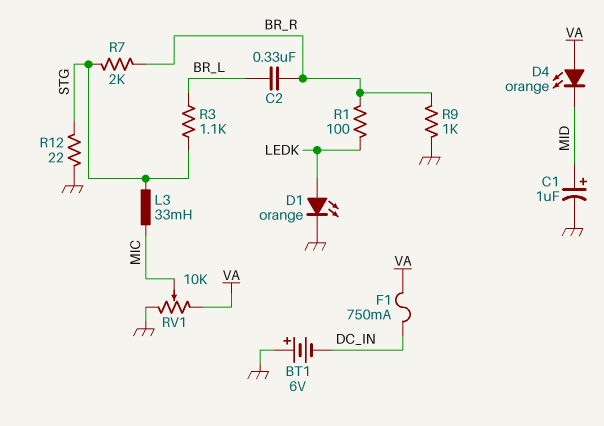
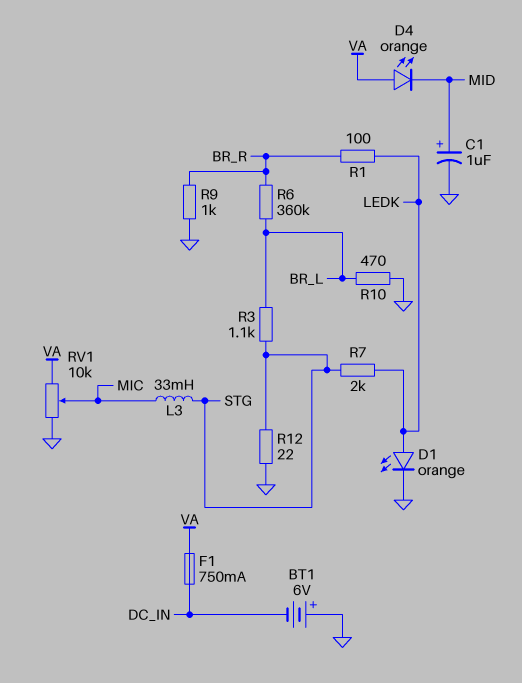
C2: 330nF (BR_L, BR_R) -> none
R6: none -> 360k (BR_L, BR_R)
R7: 2k (BR_R, STG) -> 2k (LEDK, STG)
R10: none -> 470 (BR_L, GND)

